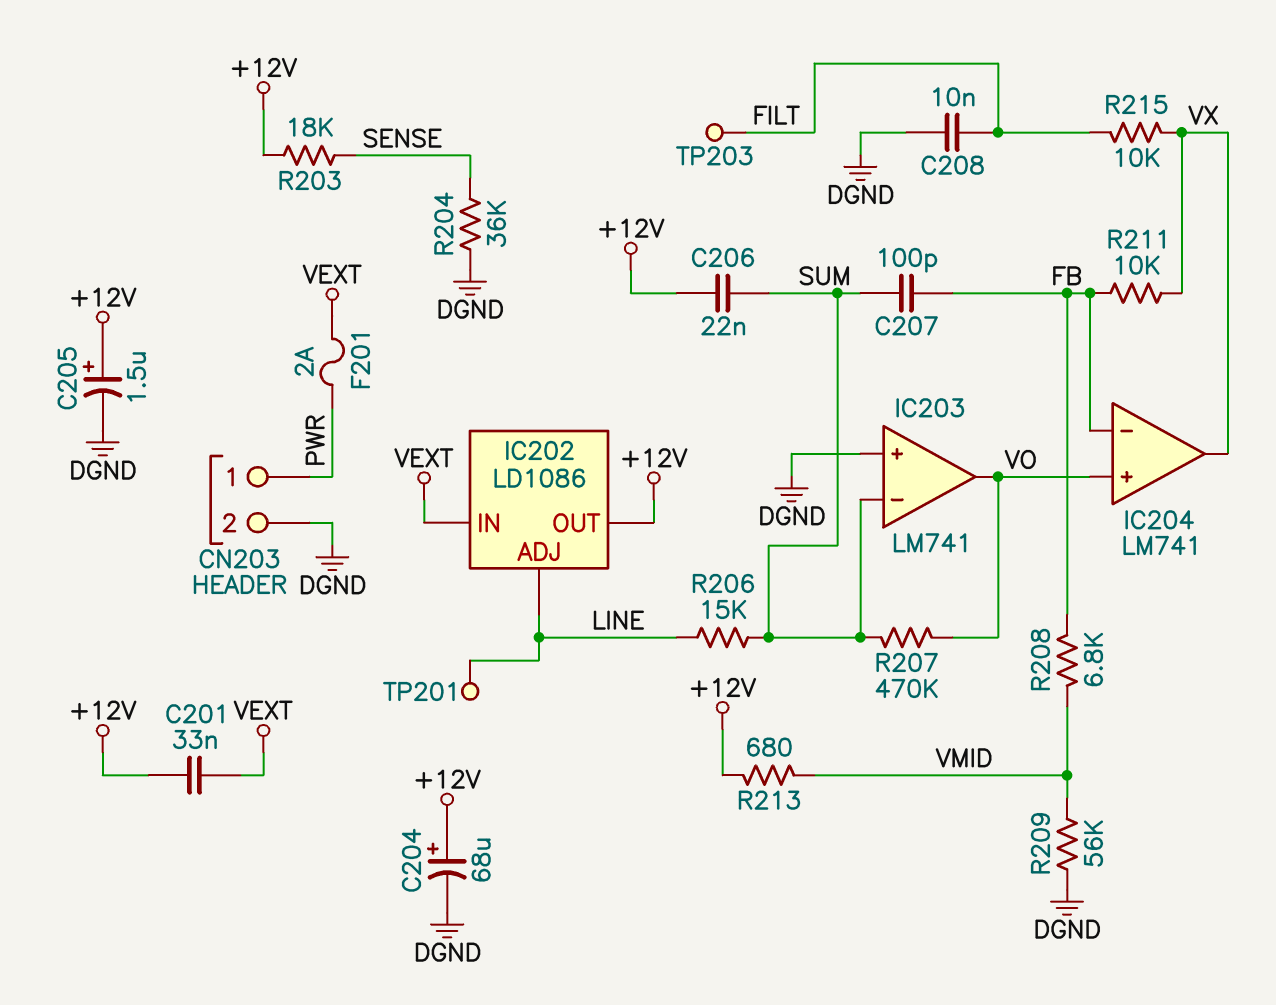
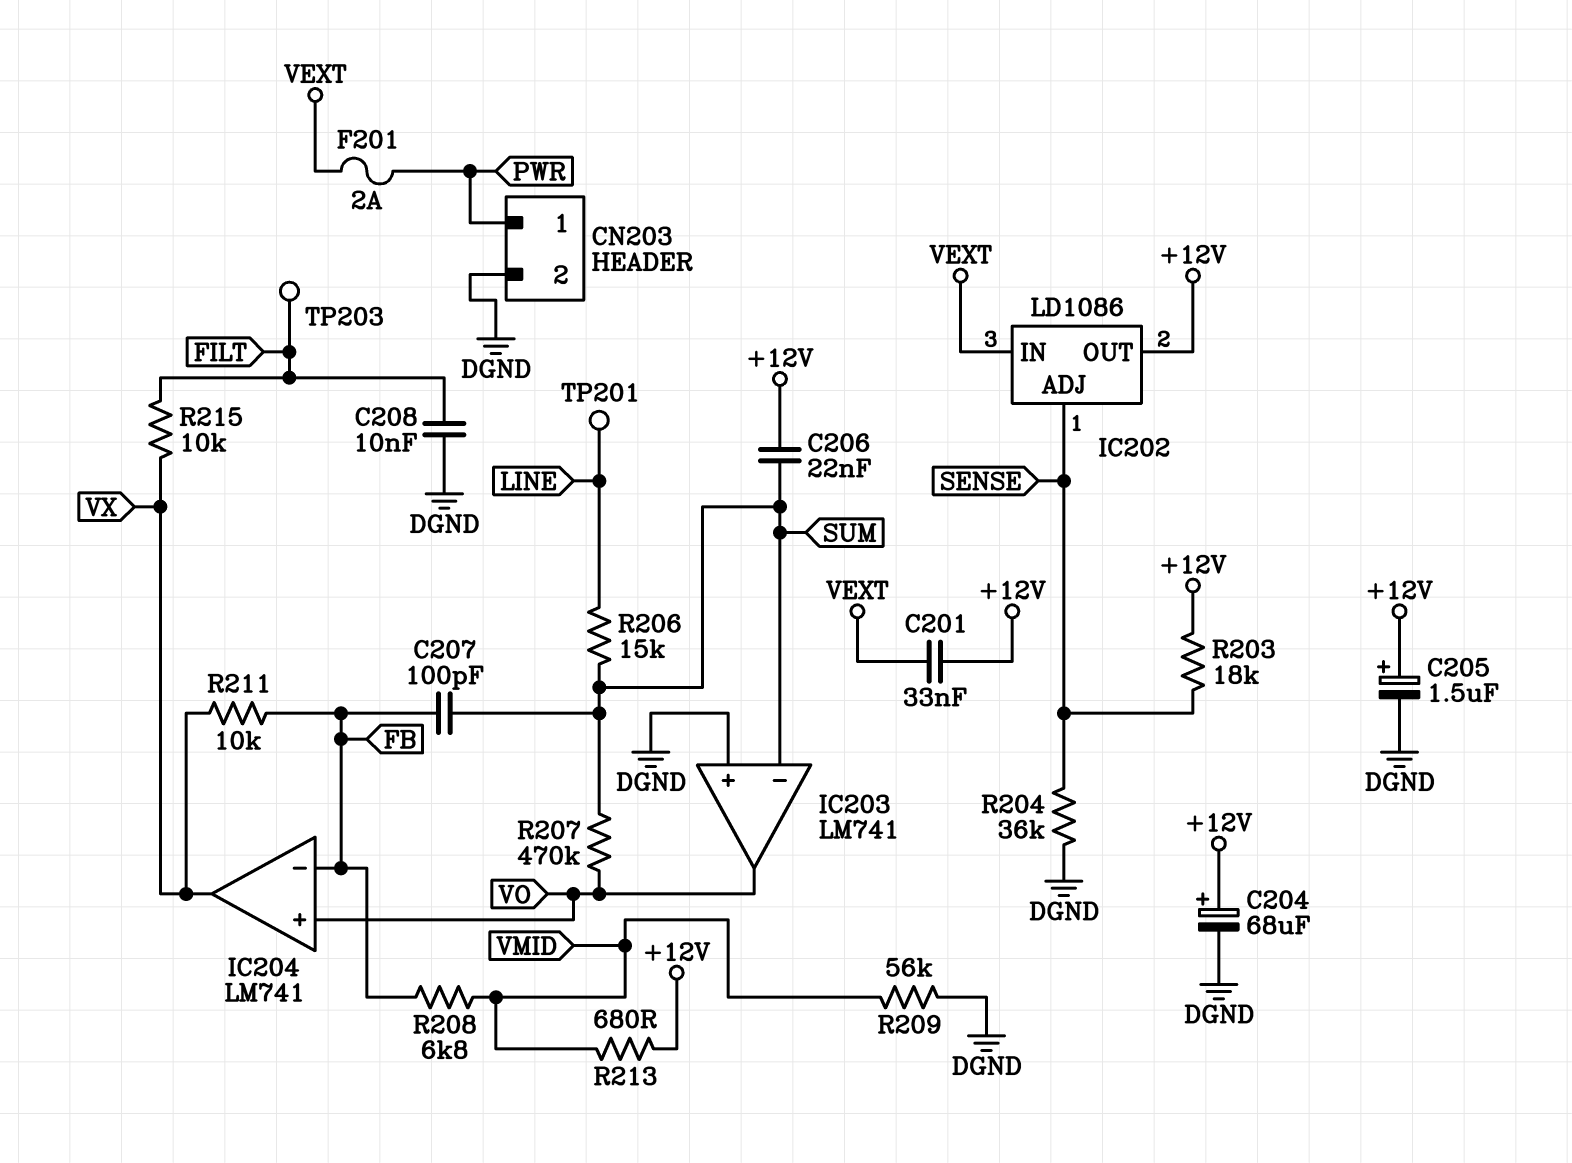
IC202 pin ADJ: LINE -> SENSE

